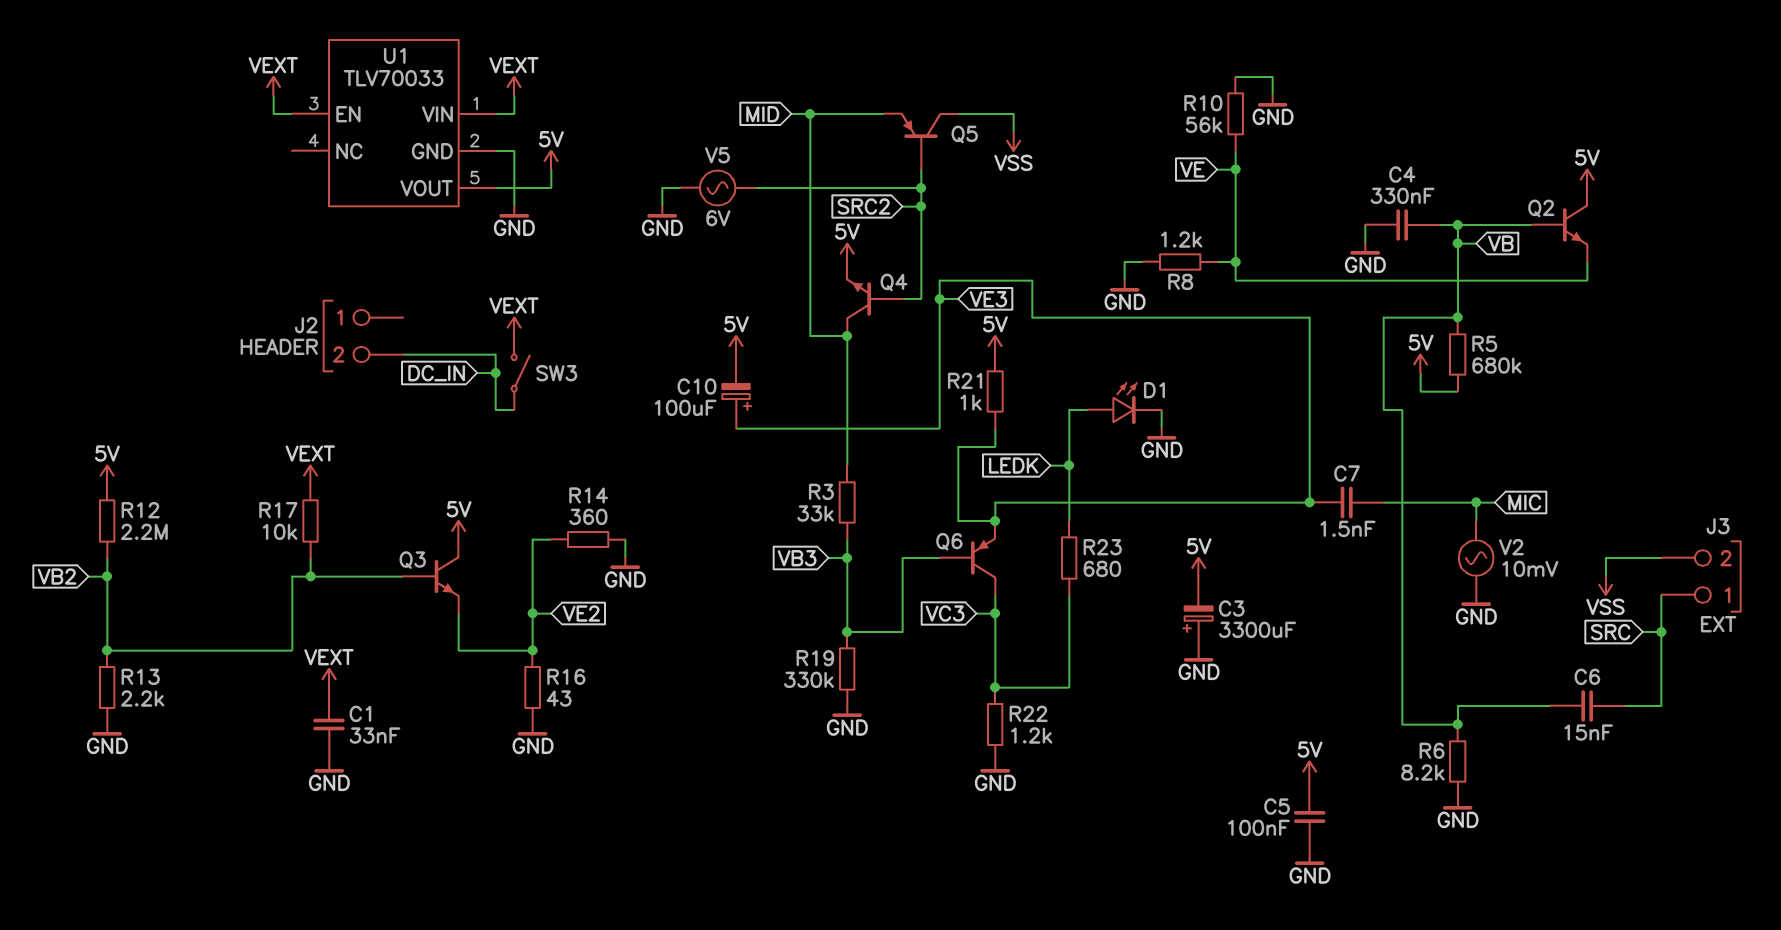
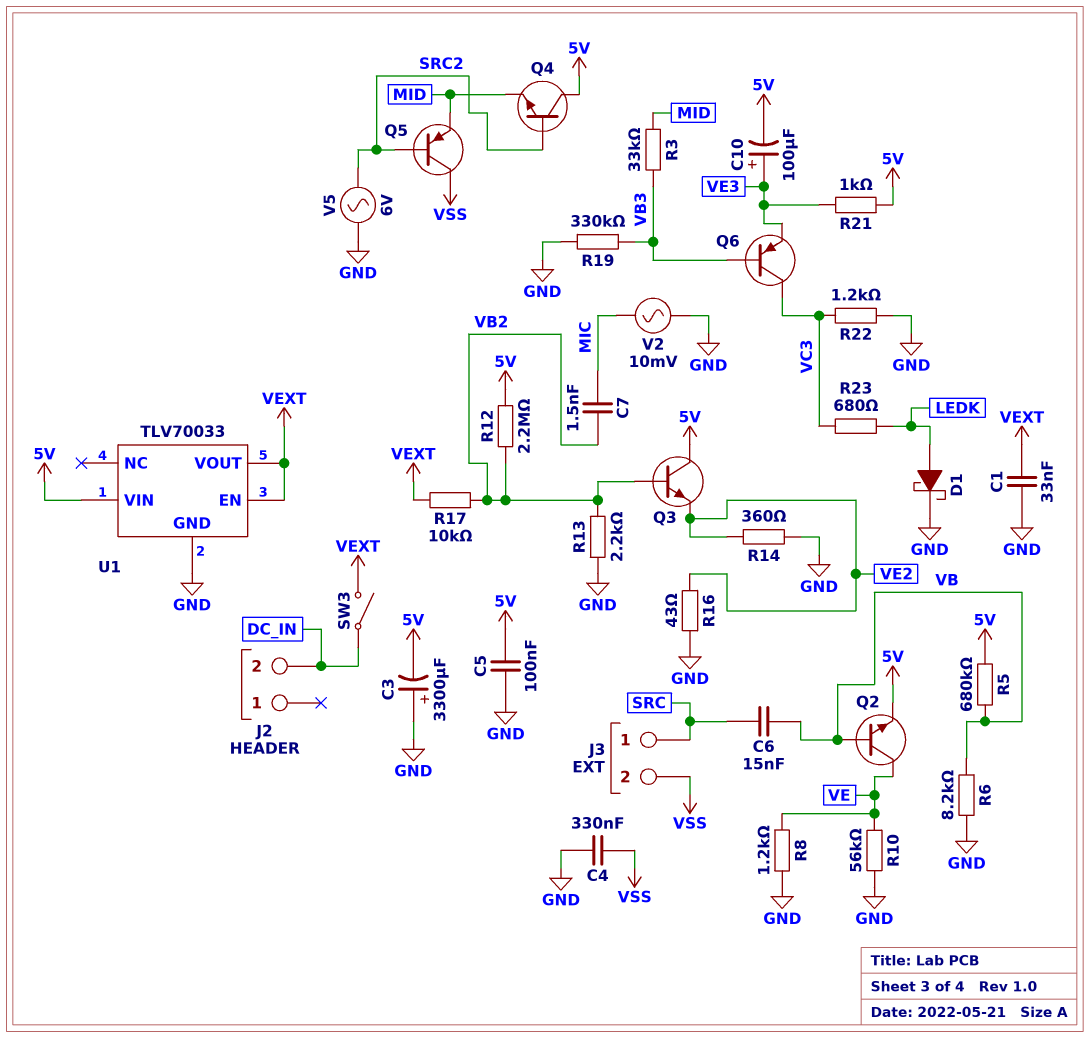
C4: 330nF (GND, VB) -> 330nF (GND, VSS)
C7: 1.5nF (MIC, VE3) -> 1.5nF (MIC, VB2)
D1: LED (A LEDK, K GND) -> schottky (A LEDK, K GND)
Q2: NPN (B VB, C 5V, E VE) -> NPN (B VB, C VE, E 5V)
Q4: NPN (B SRC2, C MID, E 5V) -> NPN (B SRC2, C 5V, E MID)
U1 pin VIN: VEXT -> 5V
U1 pin VOUT: 5V -> VEXT

